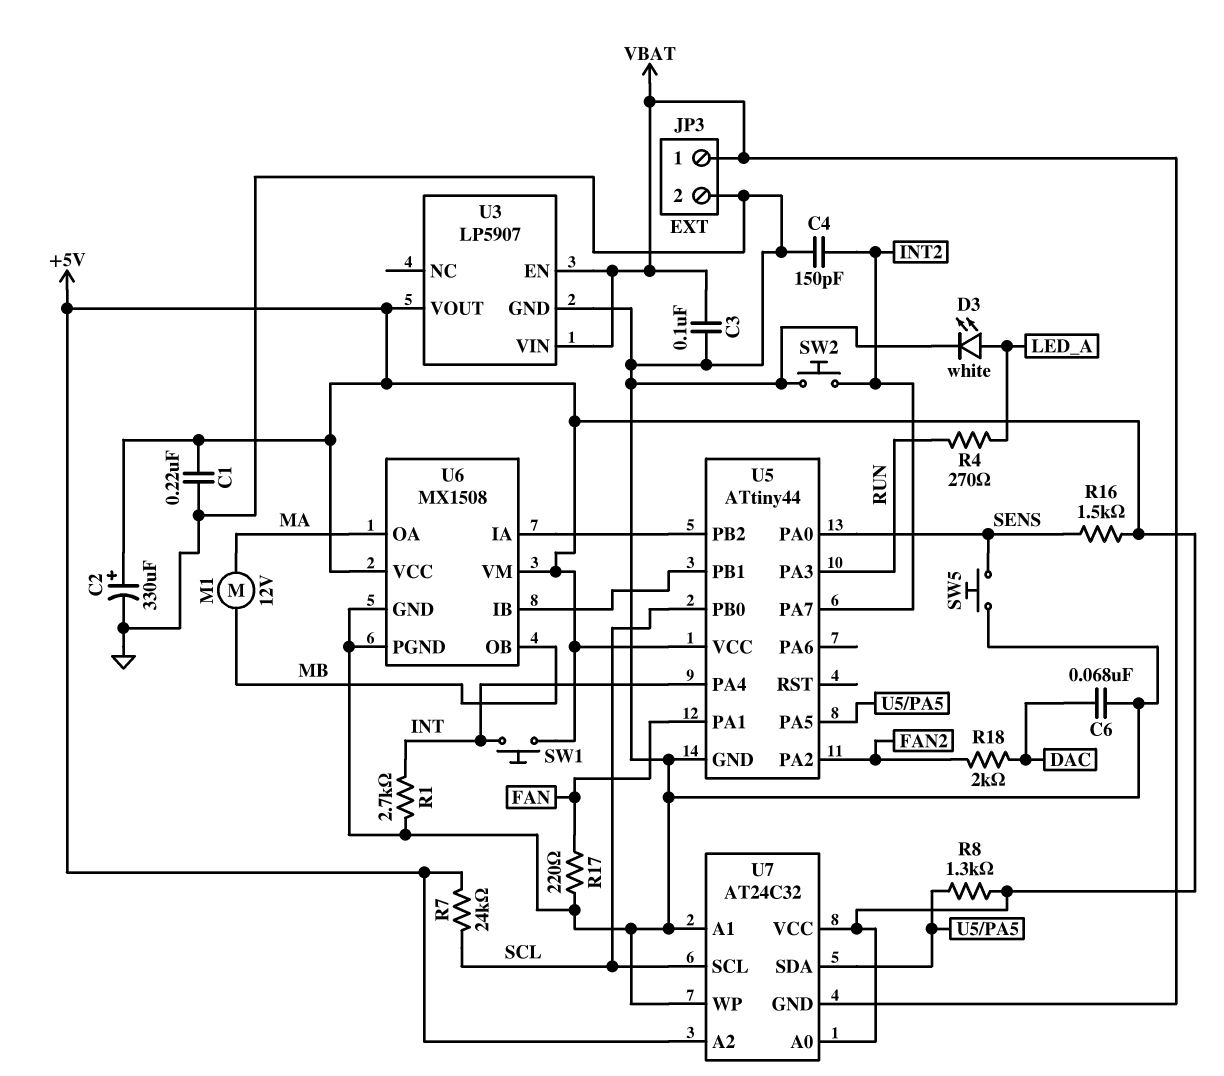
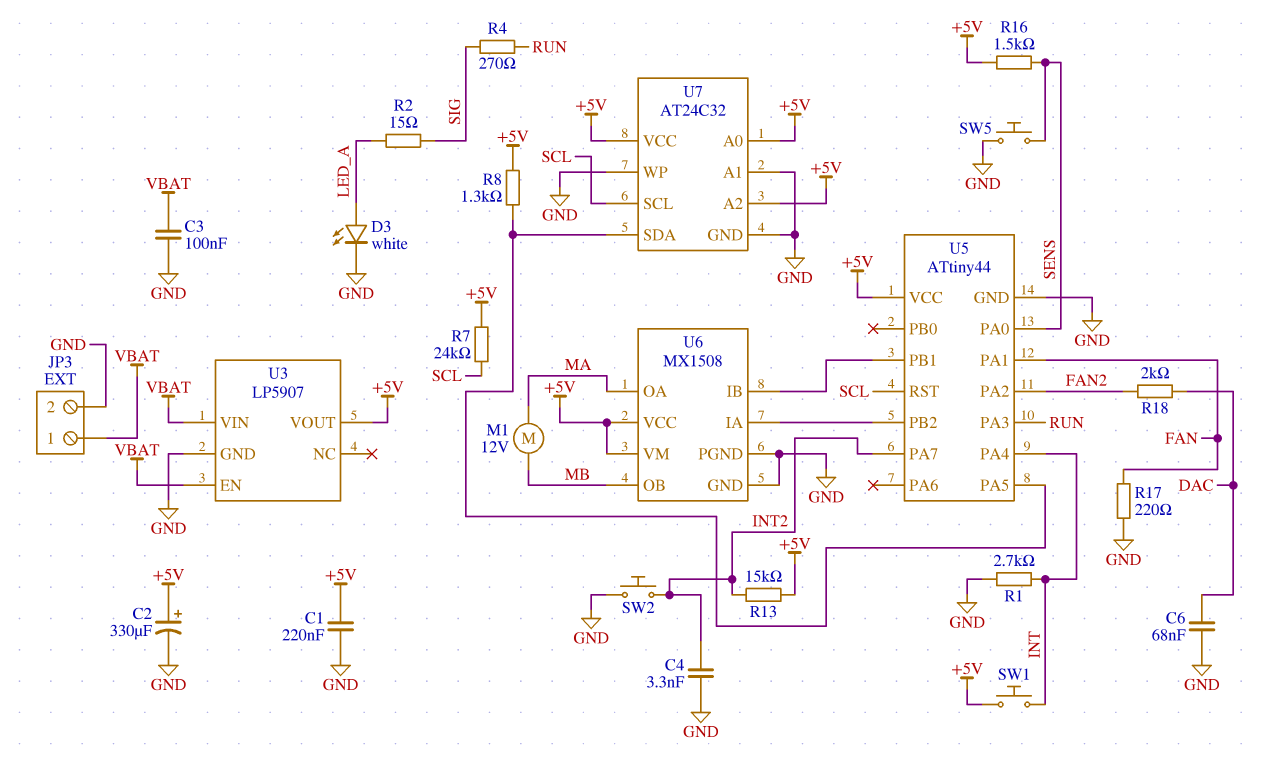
C4: 150pF (GND, INT2) -> 3.3nF (GND, INT2)
R2: none -> 15 (LED_A, SIG)
R4: 270 (LED_A, RUN) -> 270 (RUN, SIG)
R13: none -> 15k (+5V, INT2)
U5 pin PB0: SCL -> none
U5 pin RST: none -> SCL
U7 pin GND: VBAT -> GND

